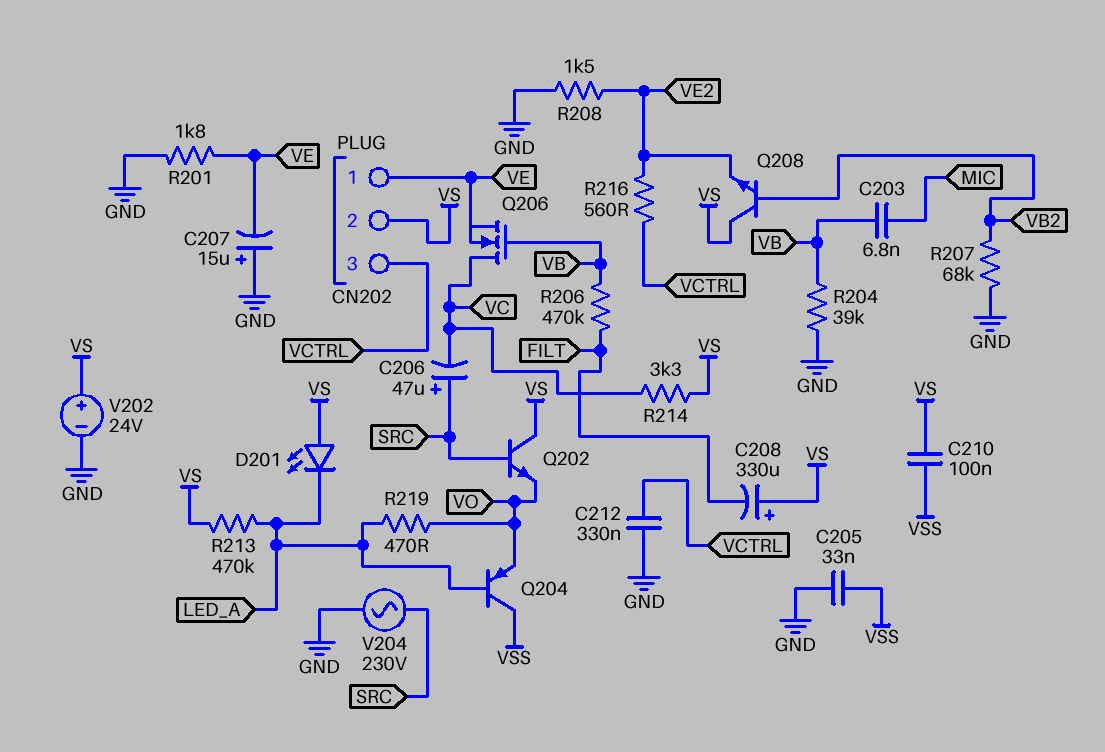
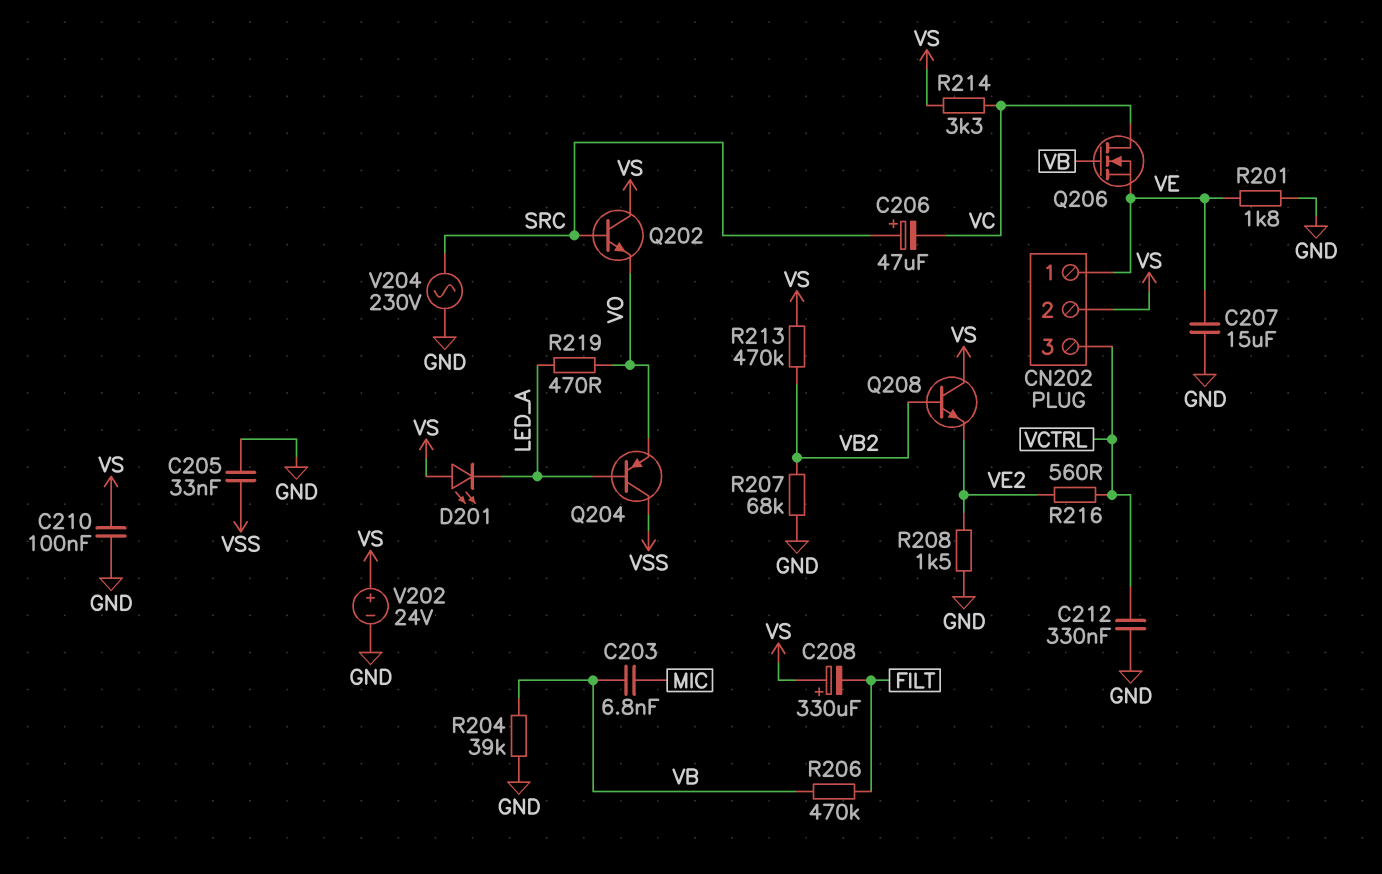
C207: 15uF (plus GND, minus VE) -> 15uF (GND, VE)
C210: 100nF (VS, VSS) -> 100nF (GND, VS)
R213: 470k (LED_A, VS) -> 470k (VB2, VS)

